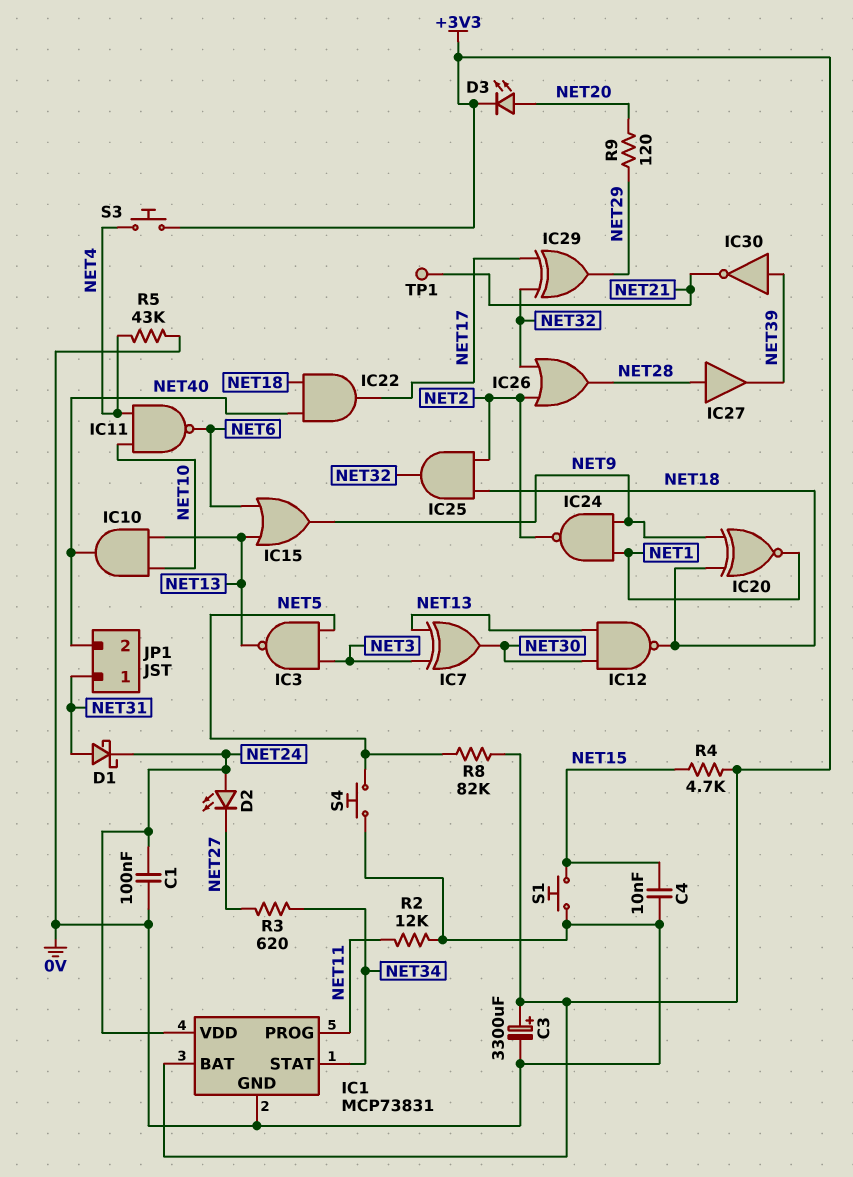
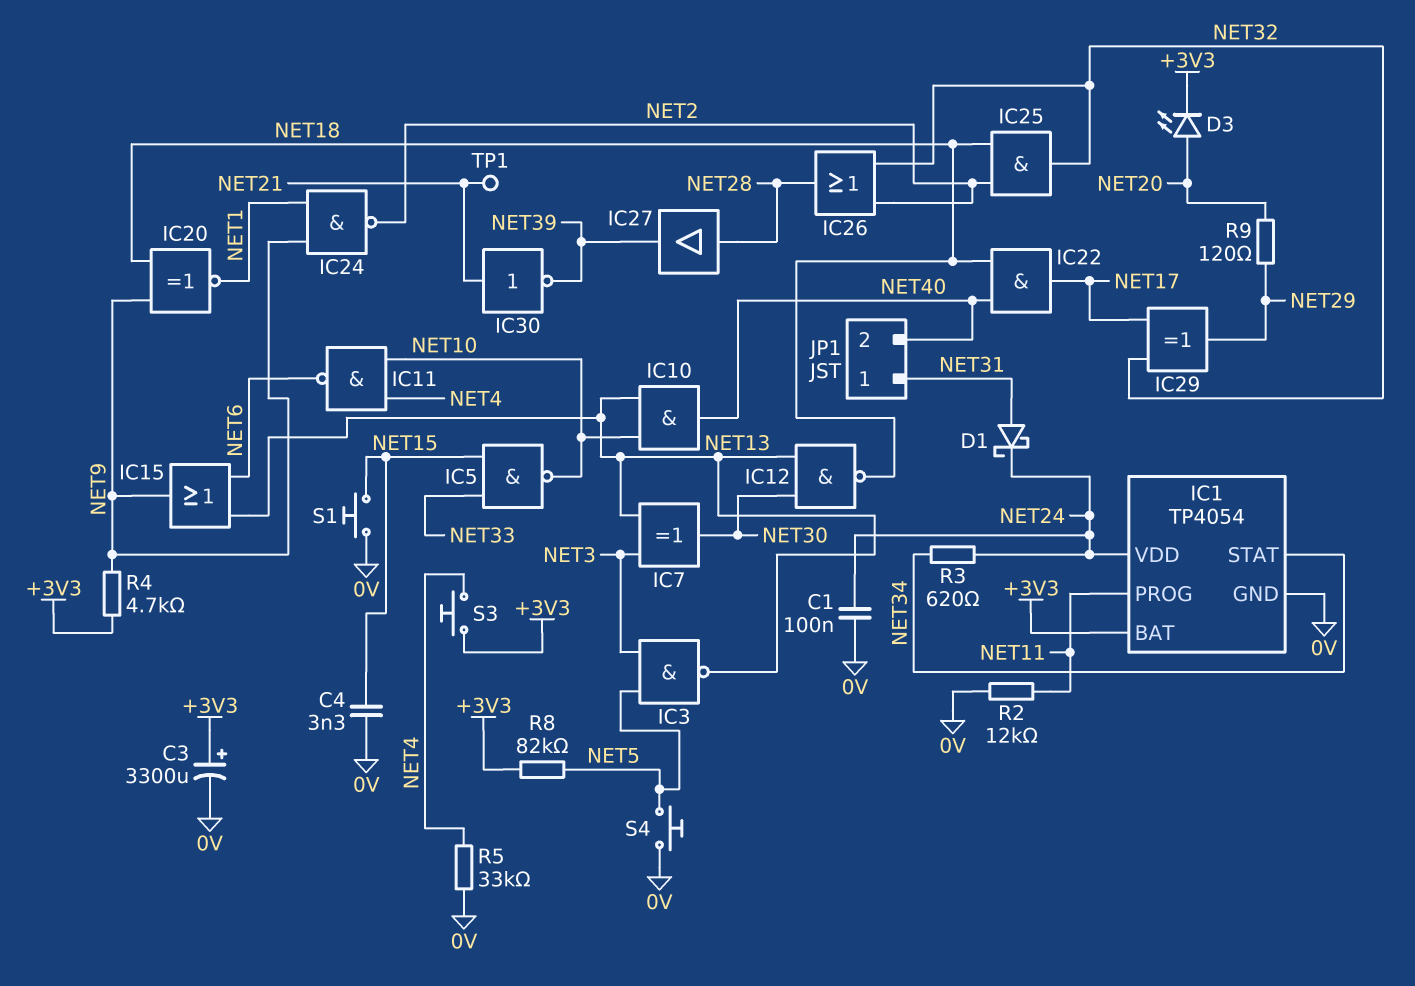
C4: 10nF (0V, NET15) -> 3.3nF (0V, NET15)
D2: LED (A NET24, K NET27) -> none
IC1: MCP73831 -> TP4054
IC5: none -> NAND (in NET15, in NET33, out NET10)
IC30: NOT (in NET39, out NET21) -> NOT (in NET21, out NET39)
R3: 620 (NET27, NET34) -> 620 (NET24, NET34)
R4: 4.7k (+3V3, NET15) -> 4.7k (+3V3, NET9)
R5: 43k (0V, NET4) -> 33k (0V, NET4)

